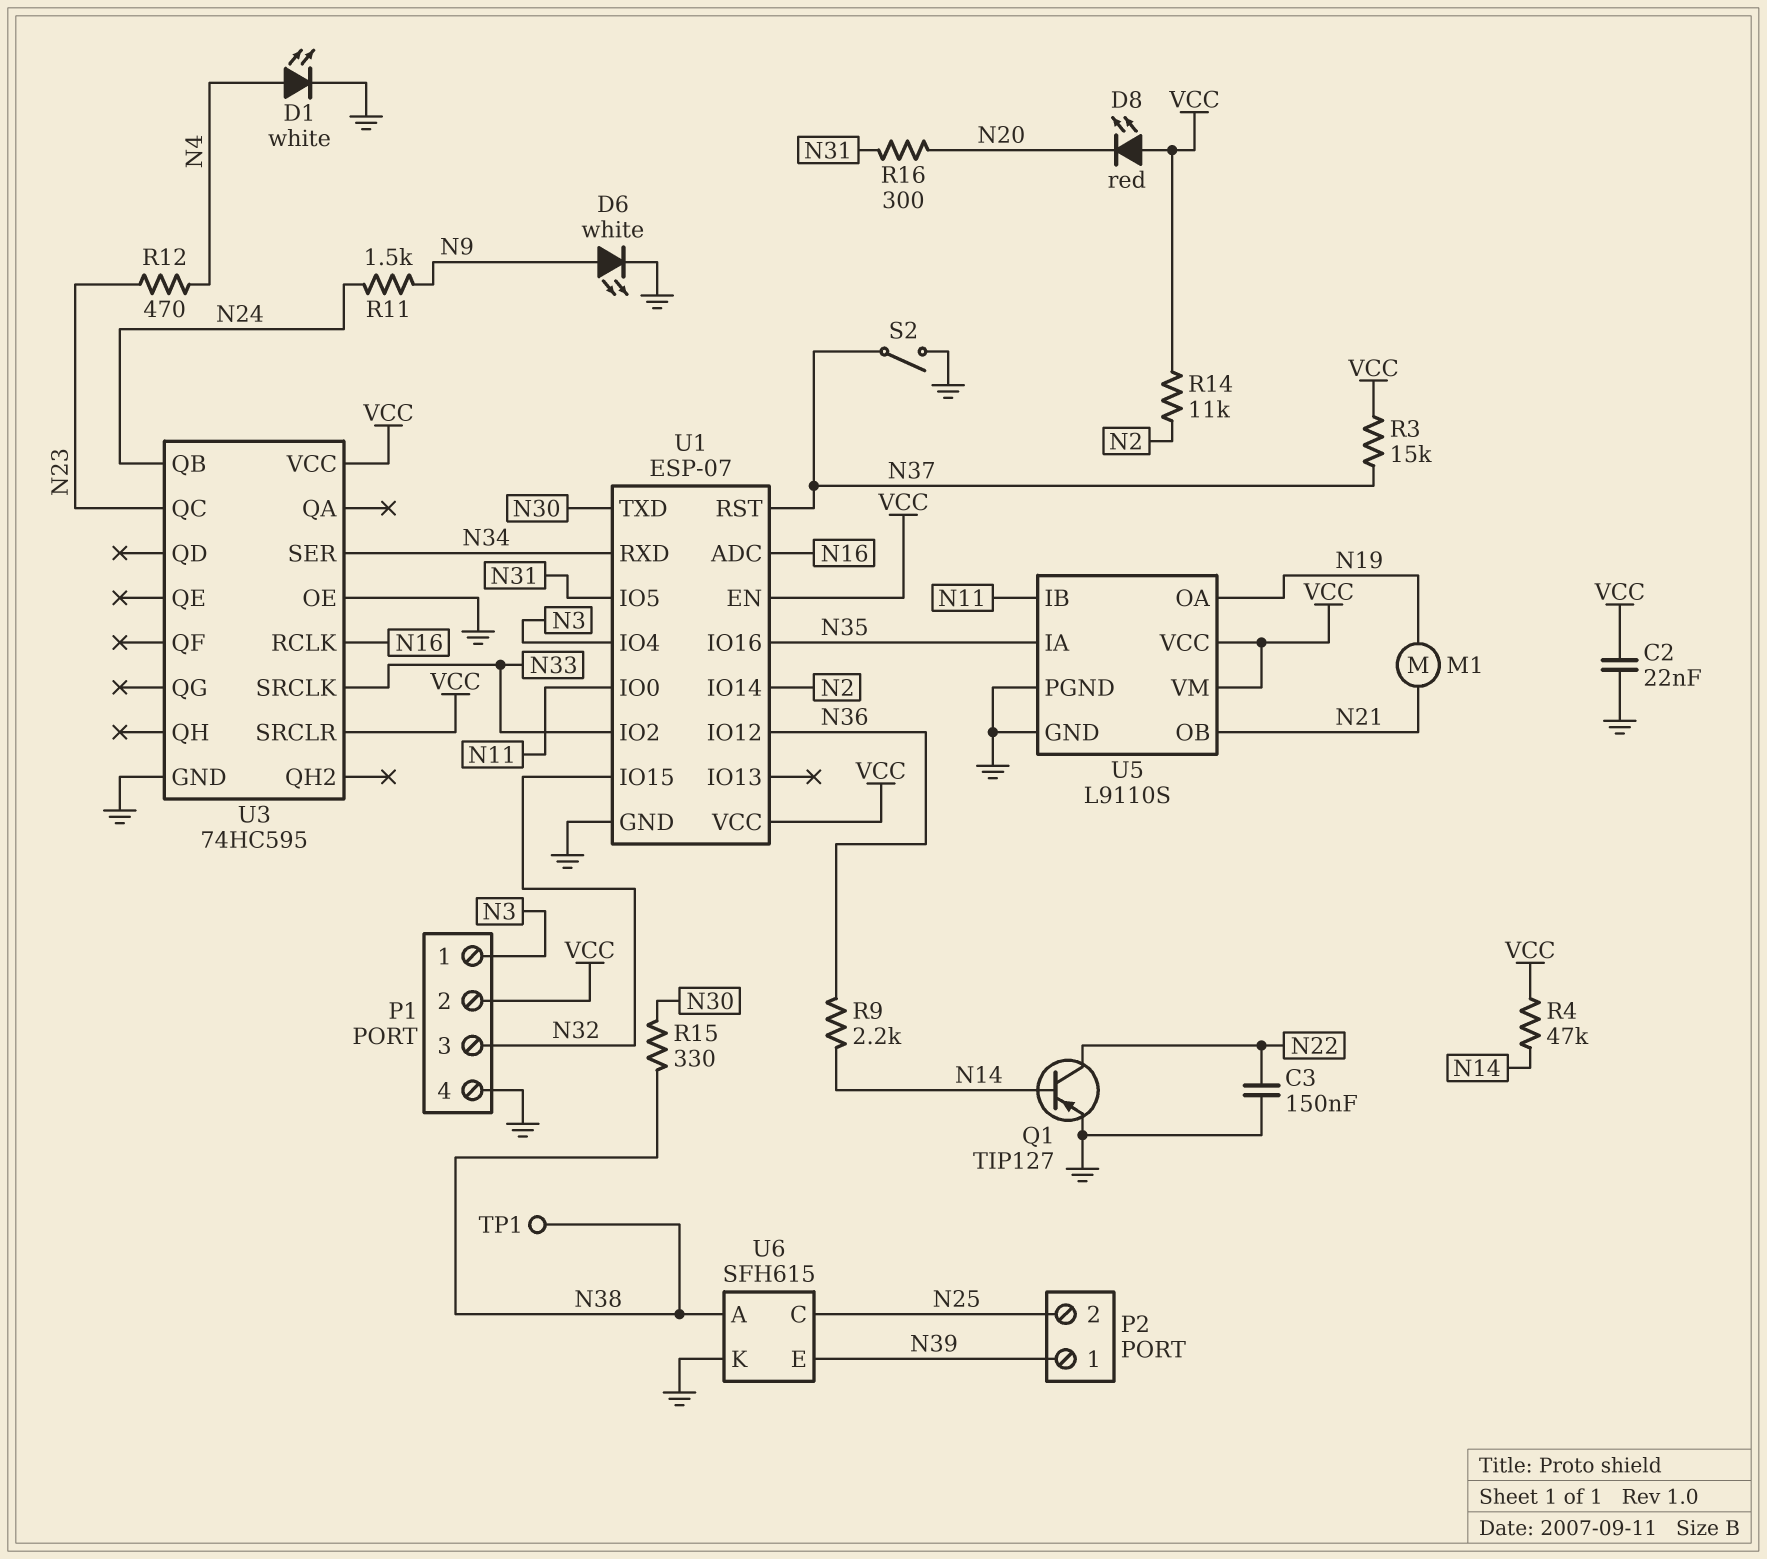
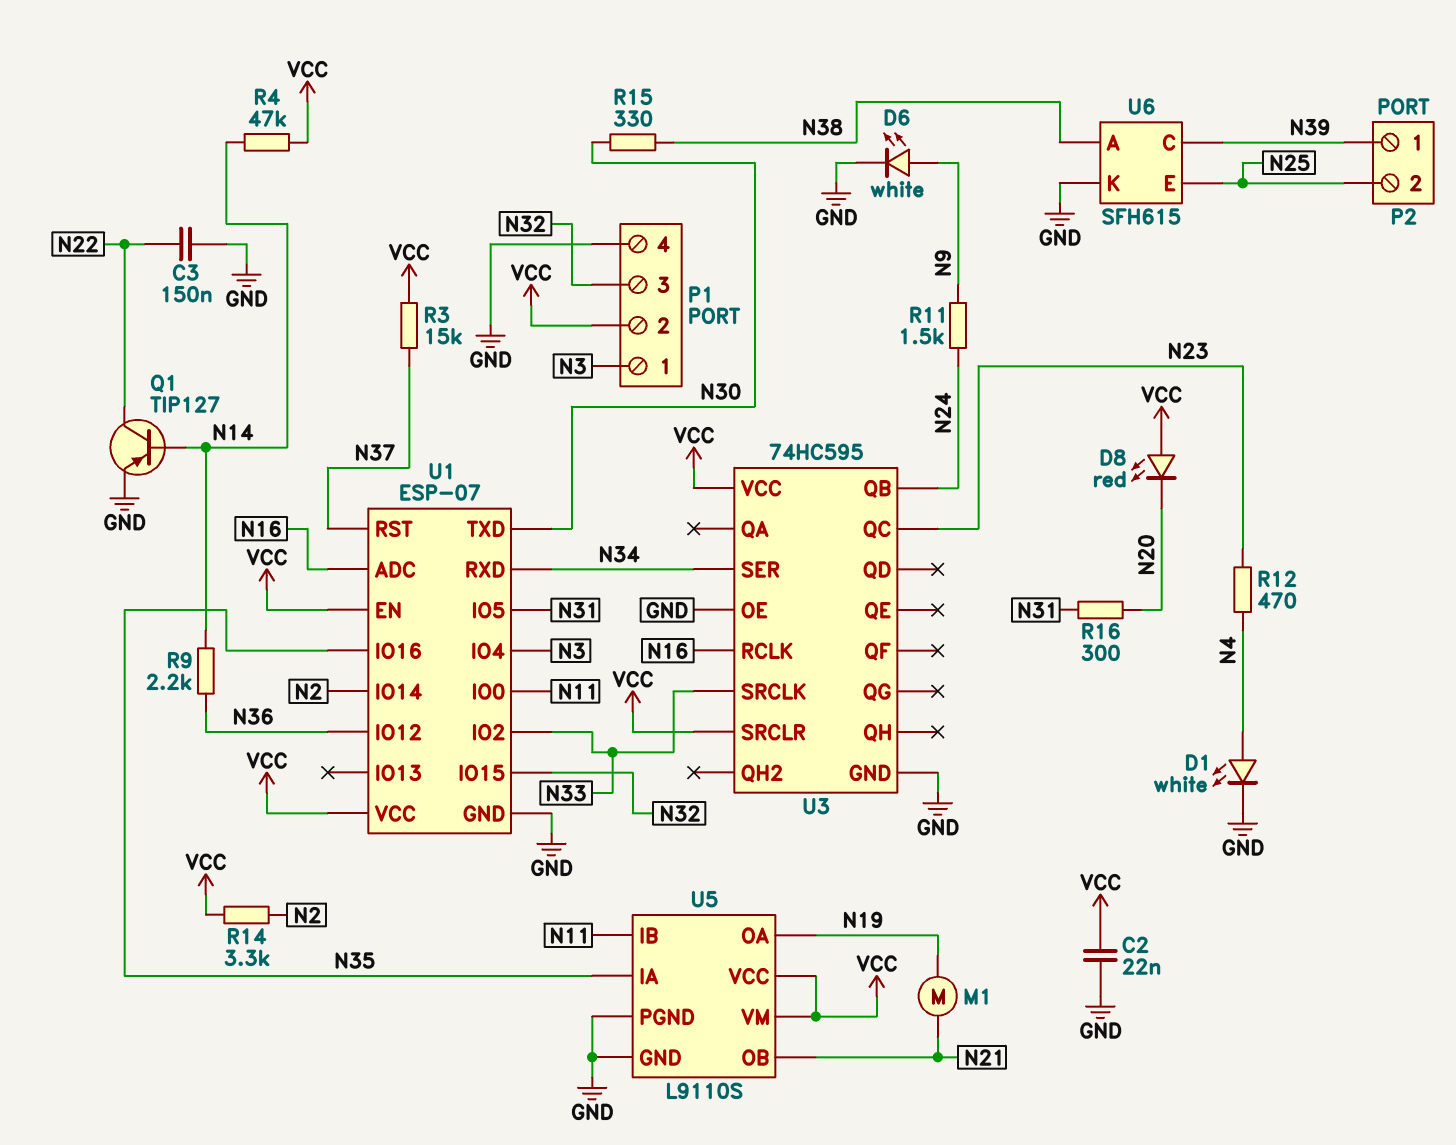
R14: 11k (N2, VCC) -> 3.3k (N2, VCC)
S2: switch (GND, N37) -> none
TP1: test point (N38) -> none
U6 pin C: N25 -> N39
U6 pin E: N39 -> N25

